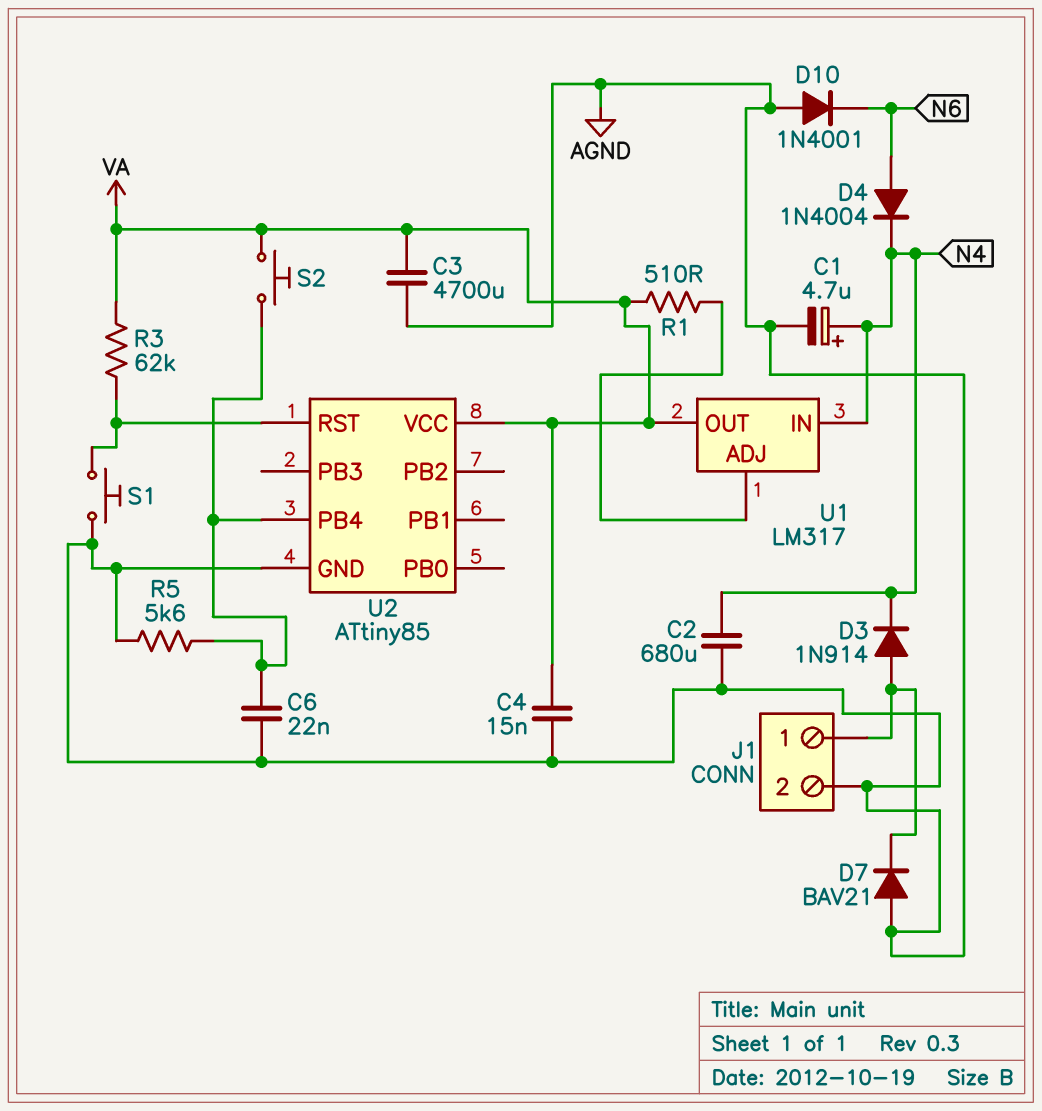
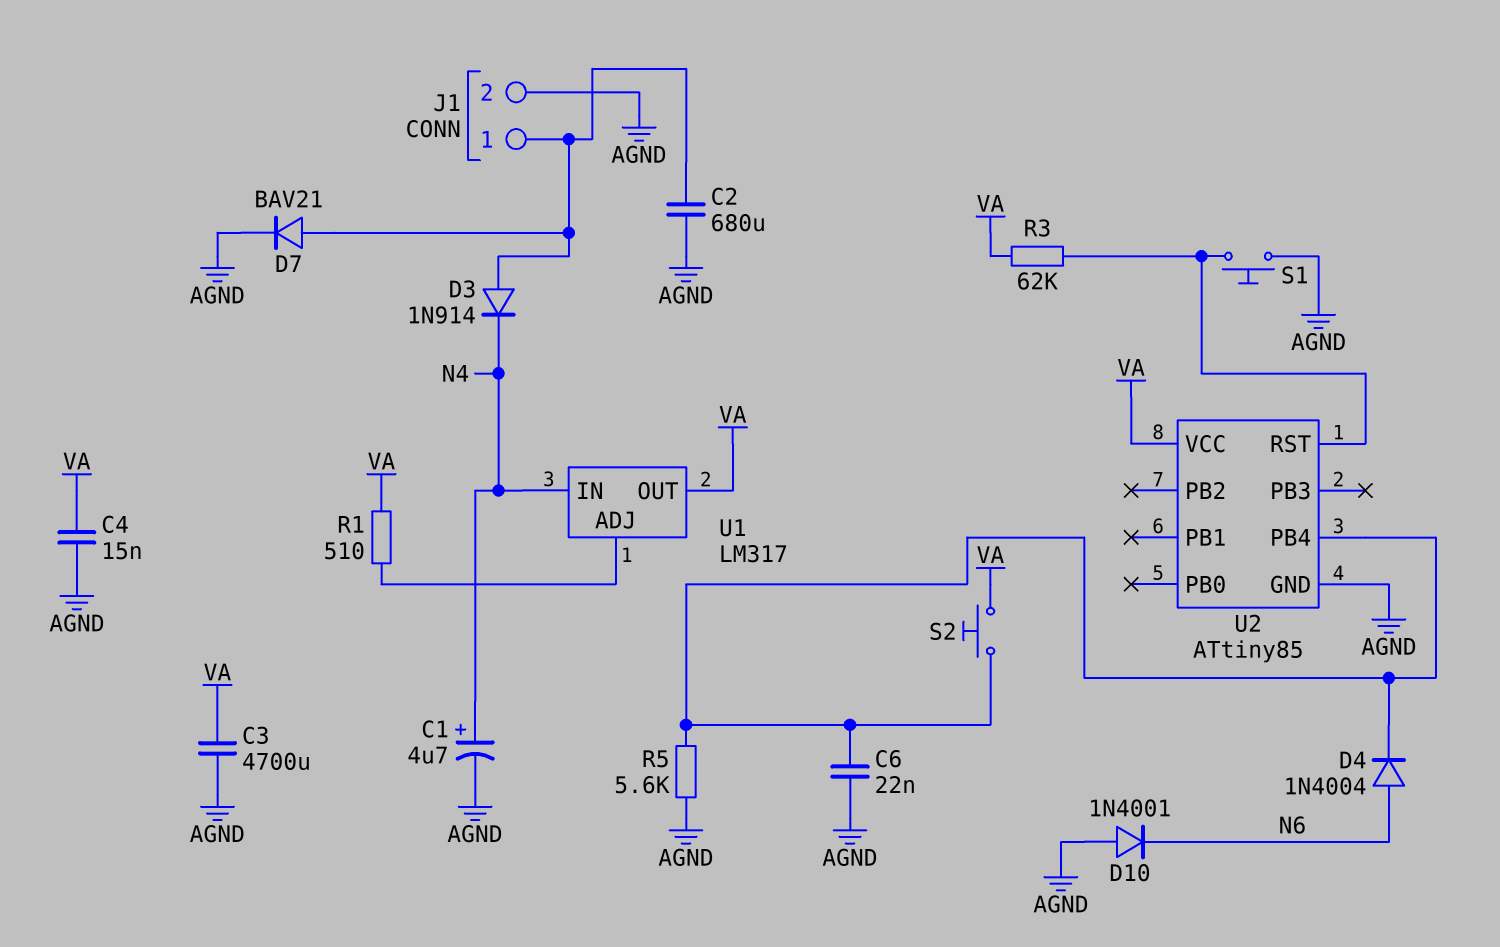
C2: 680uF (AGND, N4) -> 680uF (AGND, J1/1)
D4: diode 1N4004 (A N6, K N4) -> diode 1N4004 (A N6, K U2/PB4)
D7: diode BAV21 (A AGND, K J1/1) -> diode BAV21 (A J1/1, K AGND)

